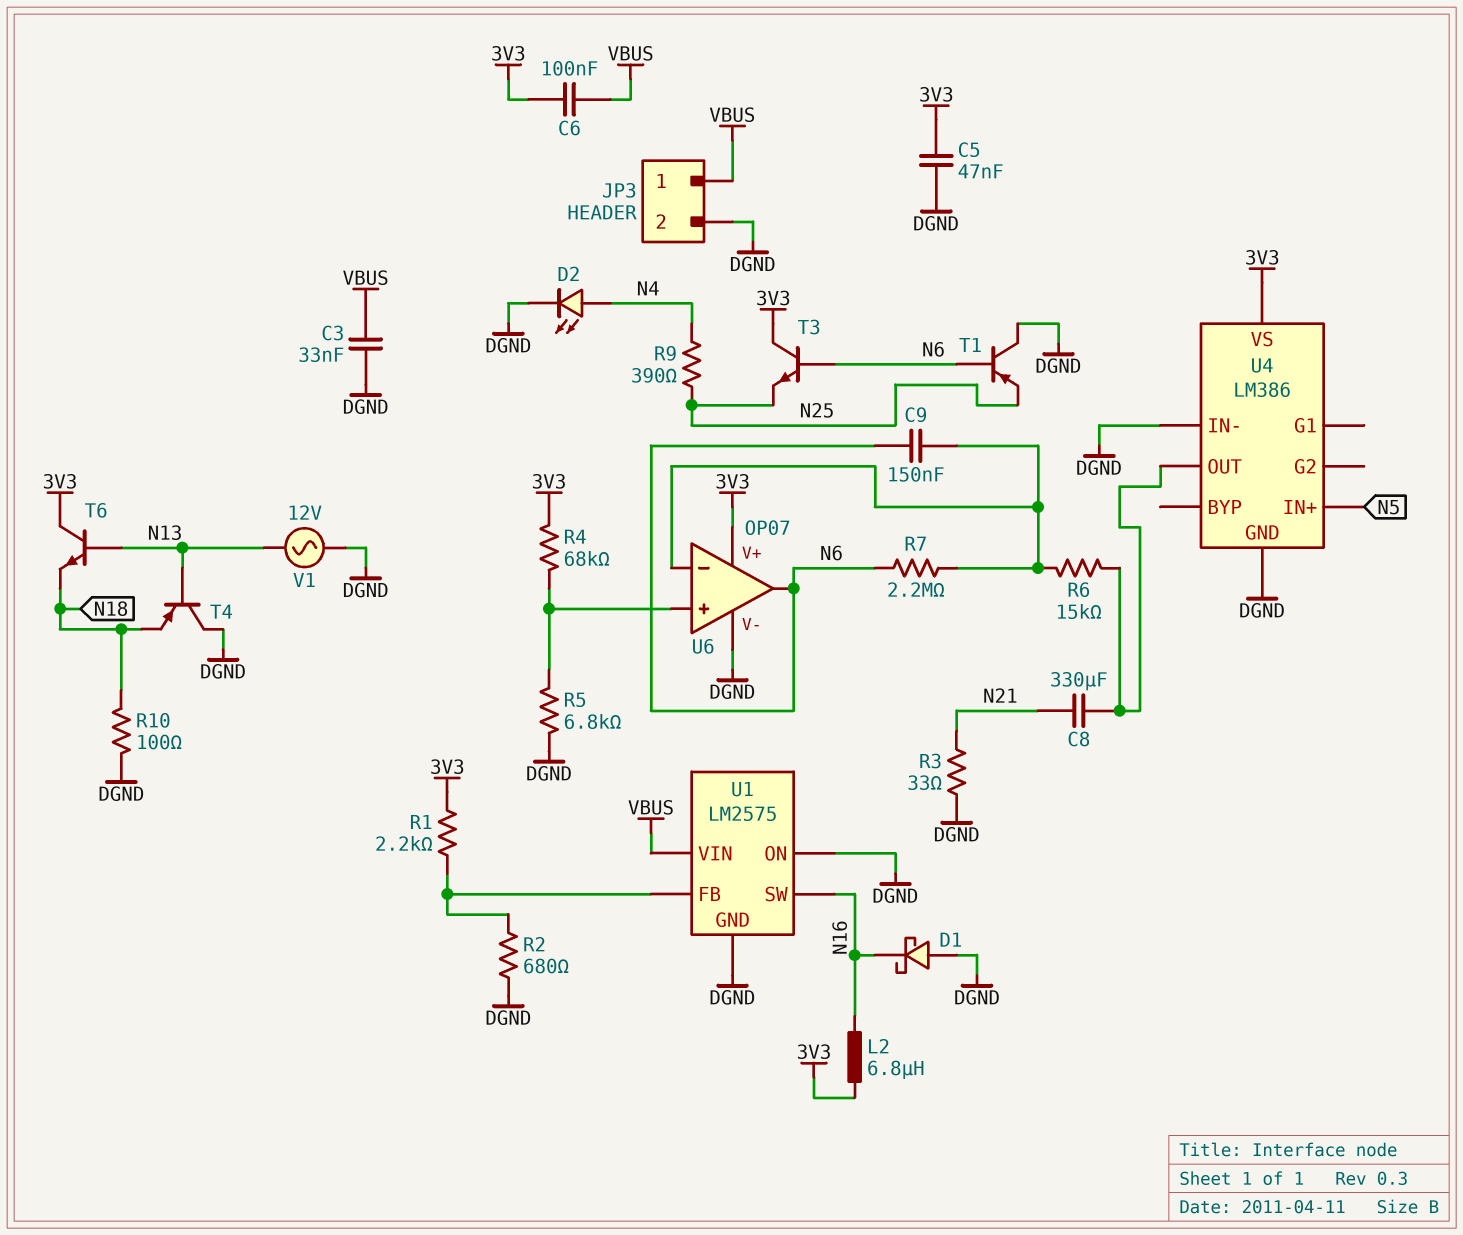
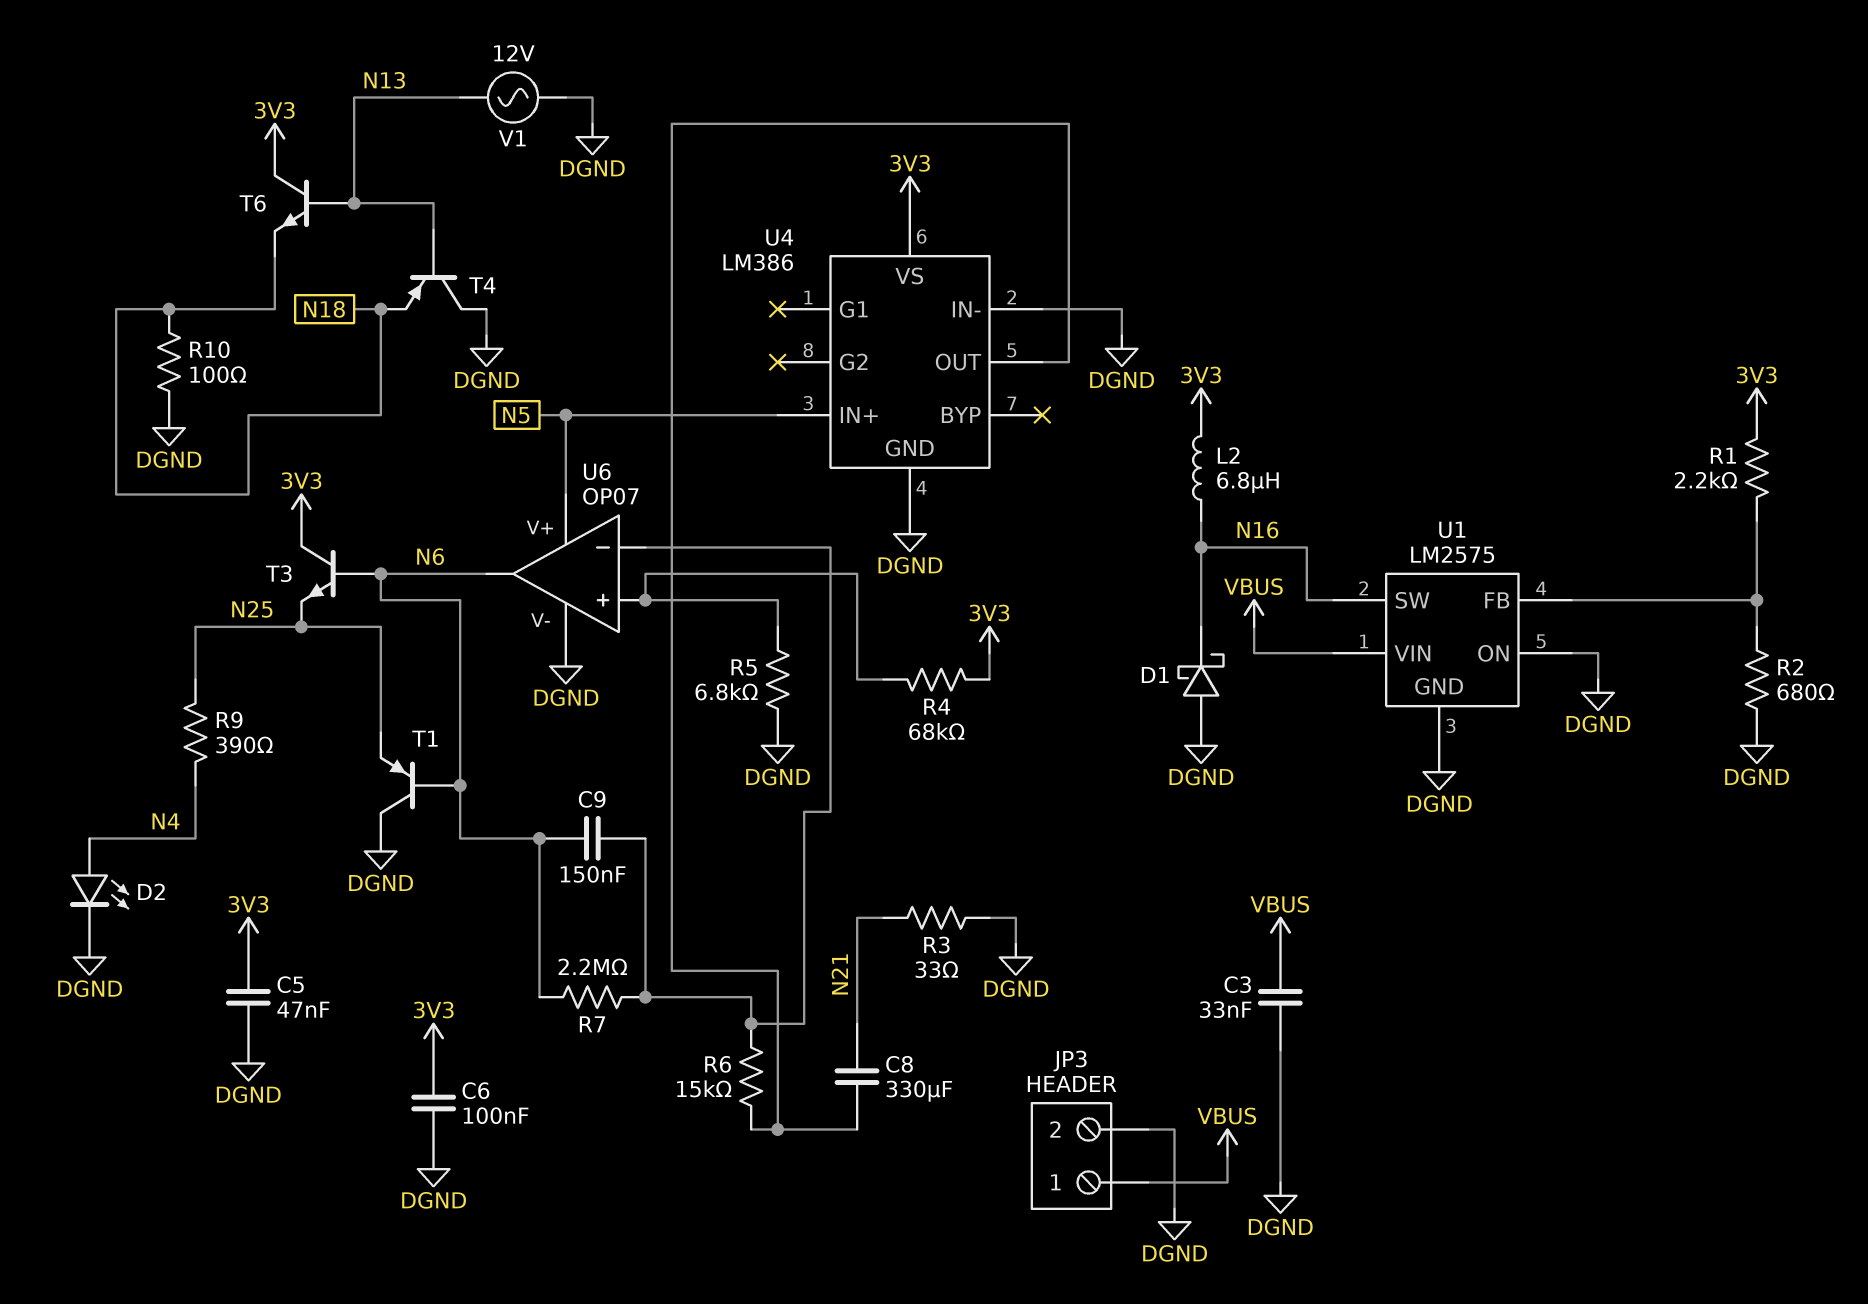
C6: 100nF (3V3, VBUS) -> 100nF (3V3, DGND)
U6 pin V+: 3V3 -> N5

